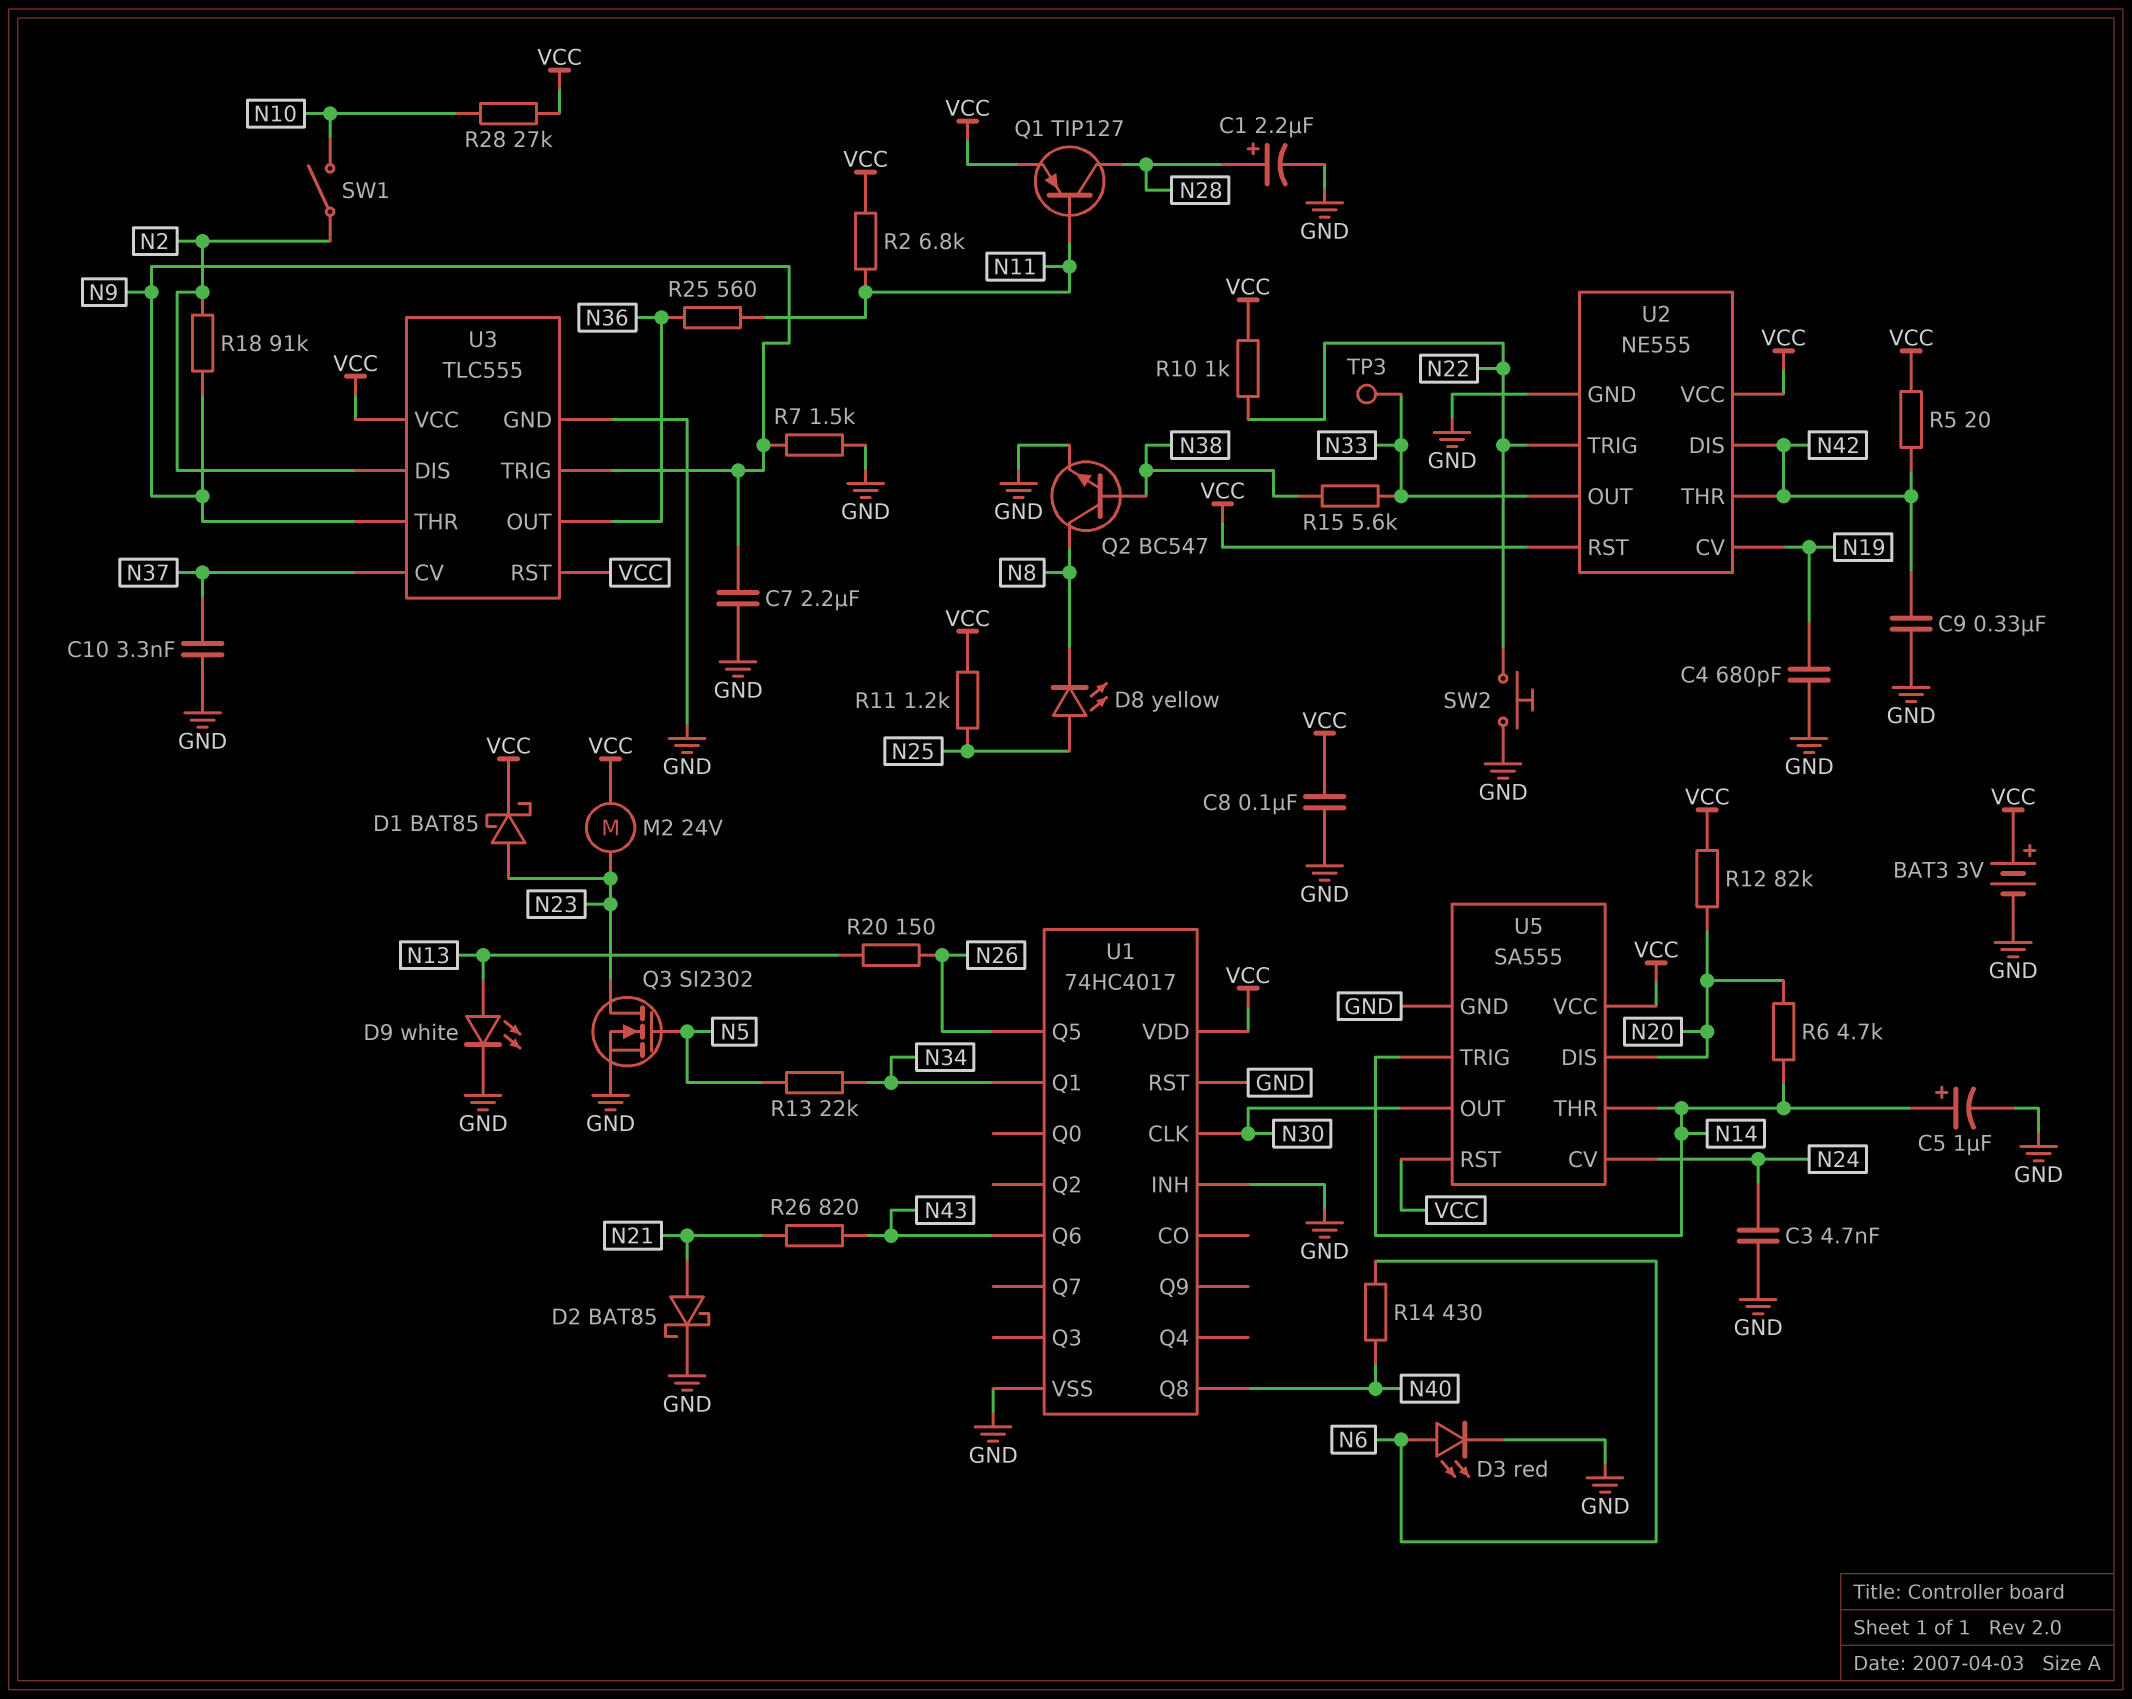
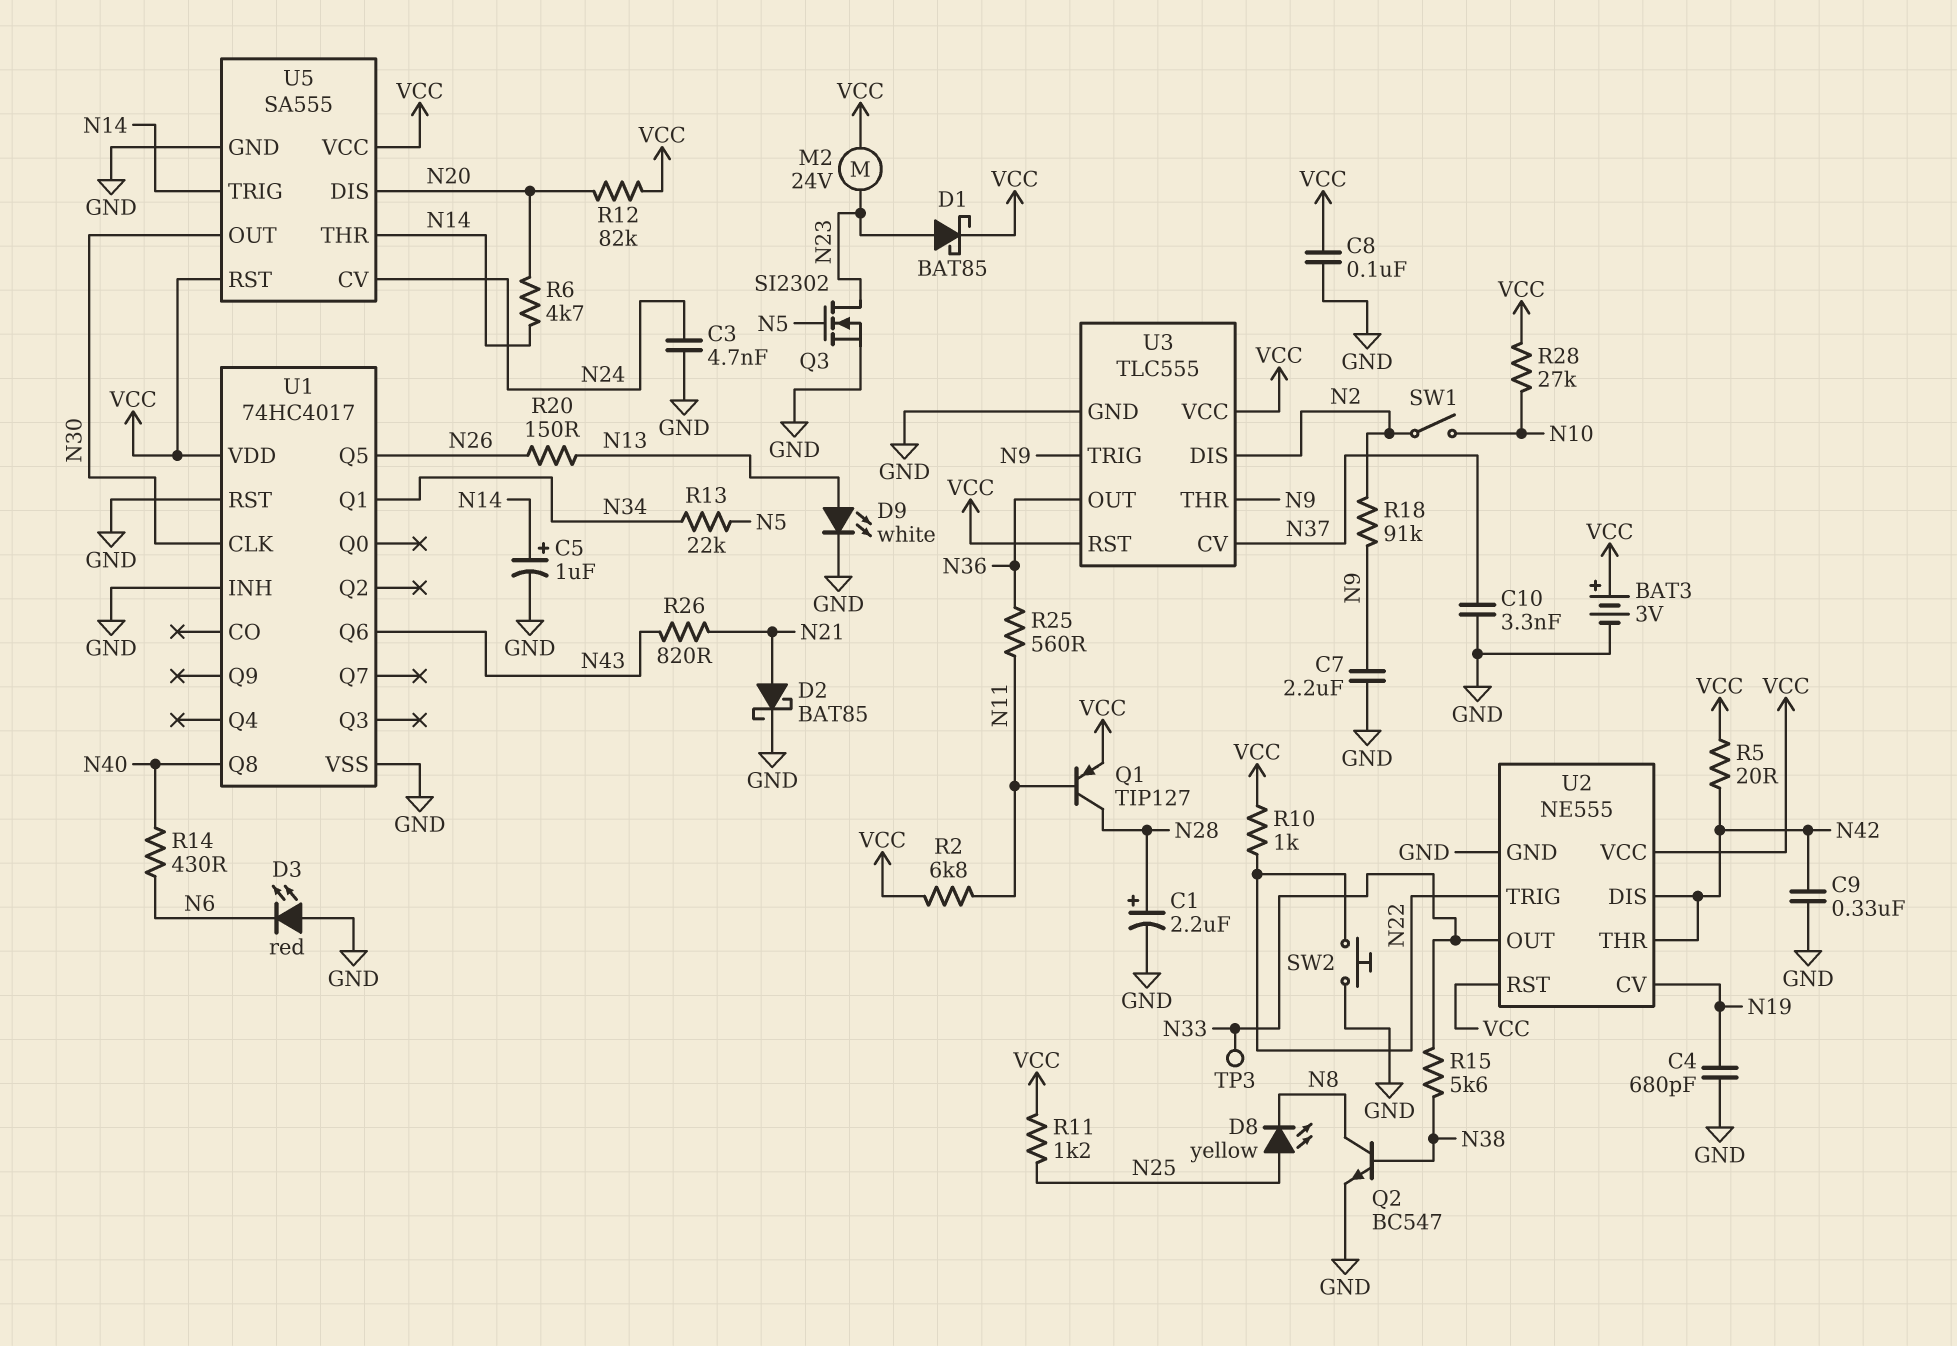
D3: LED red (A N6, K GND) -> LED red (A GND, K N6)
R7: 1.5k (GND, N9) -> none

